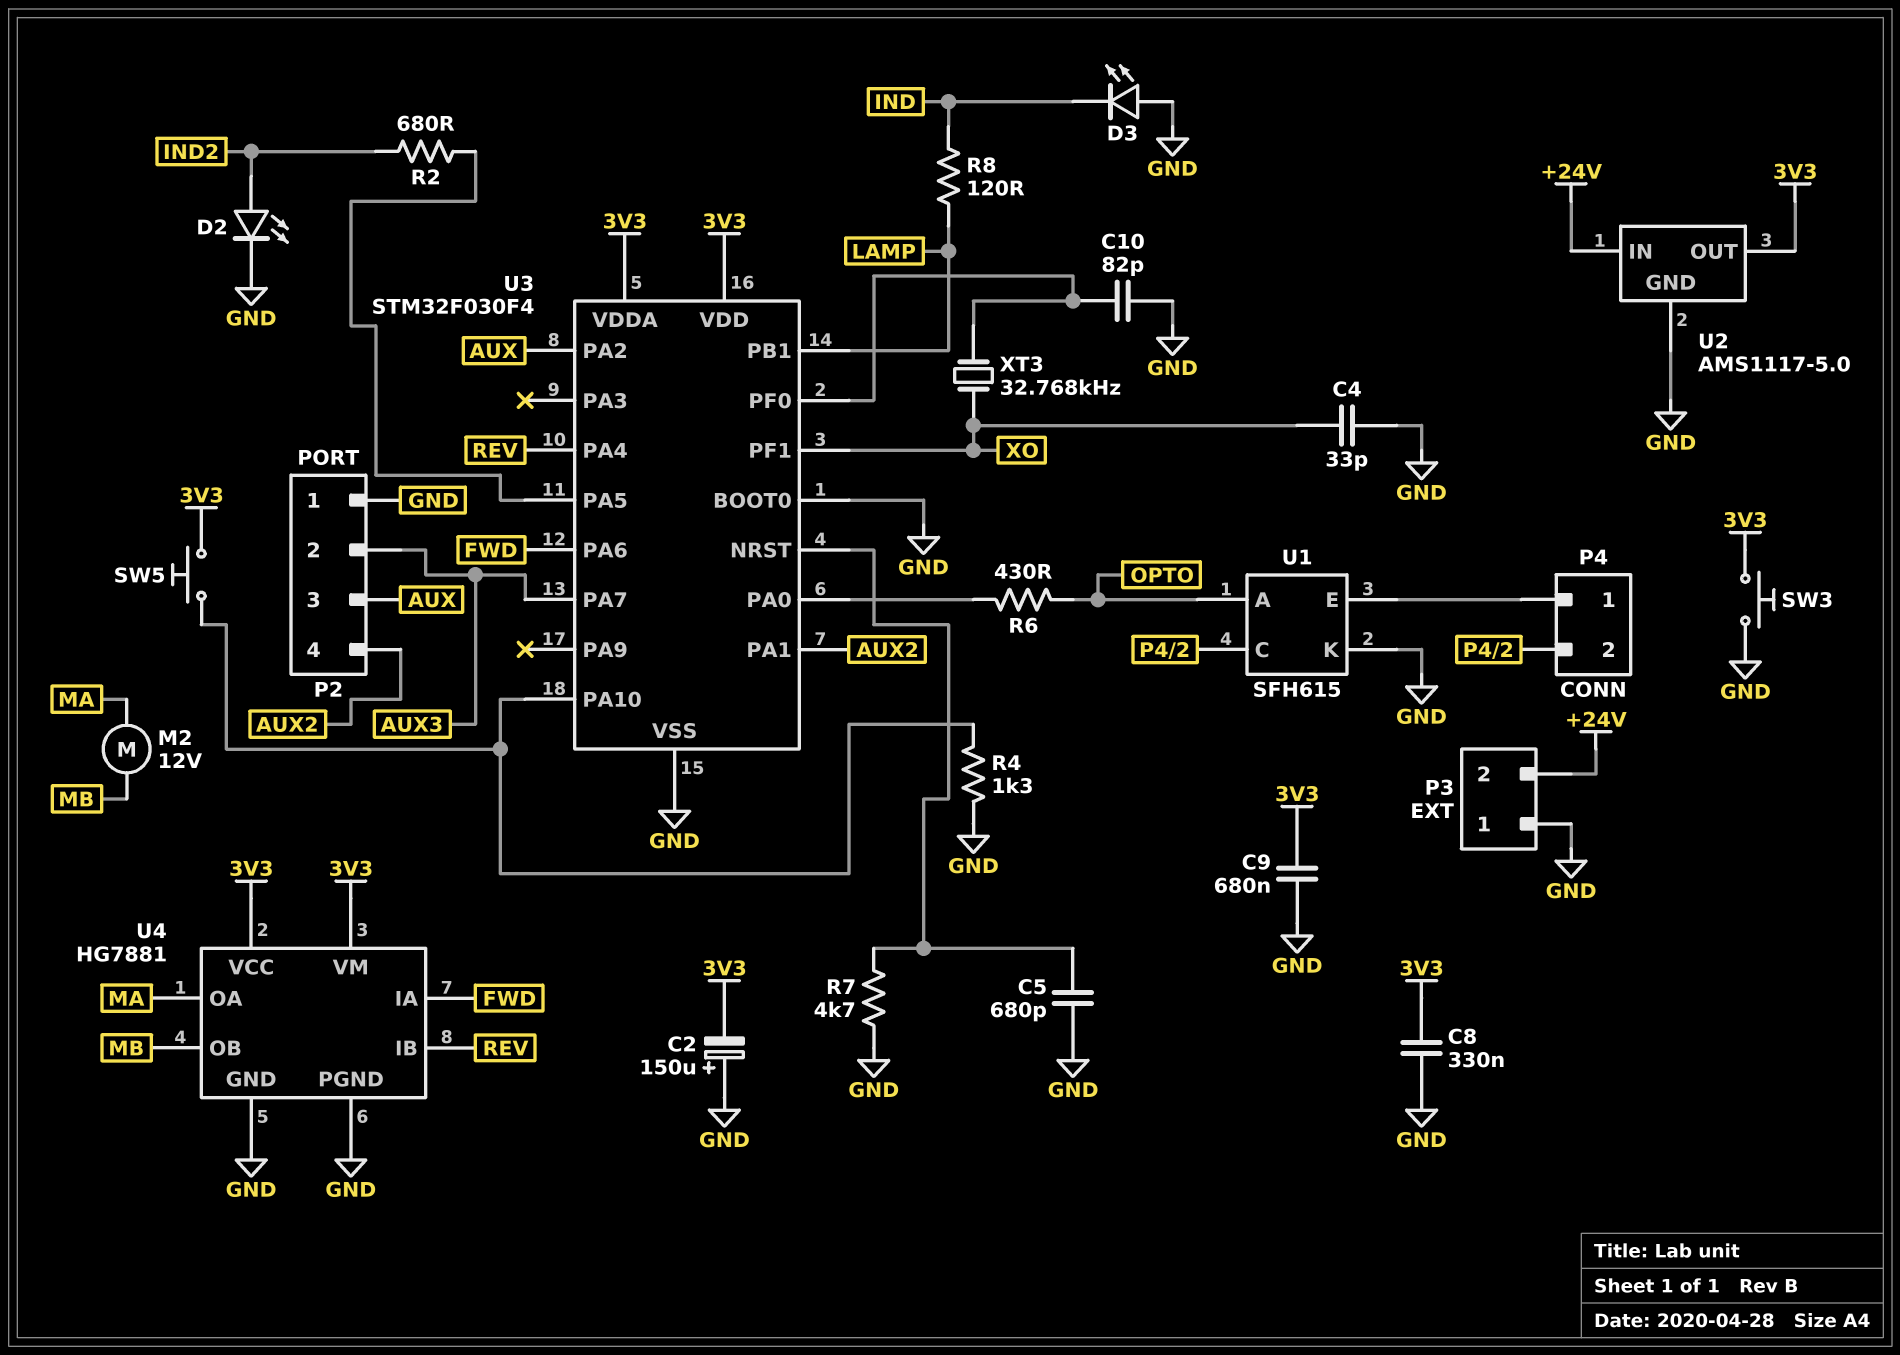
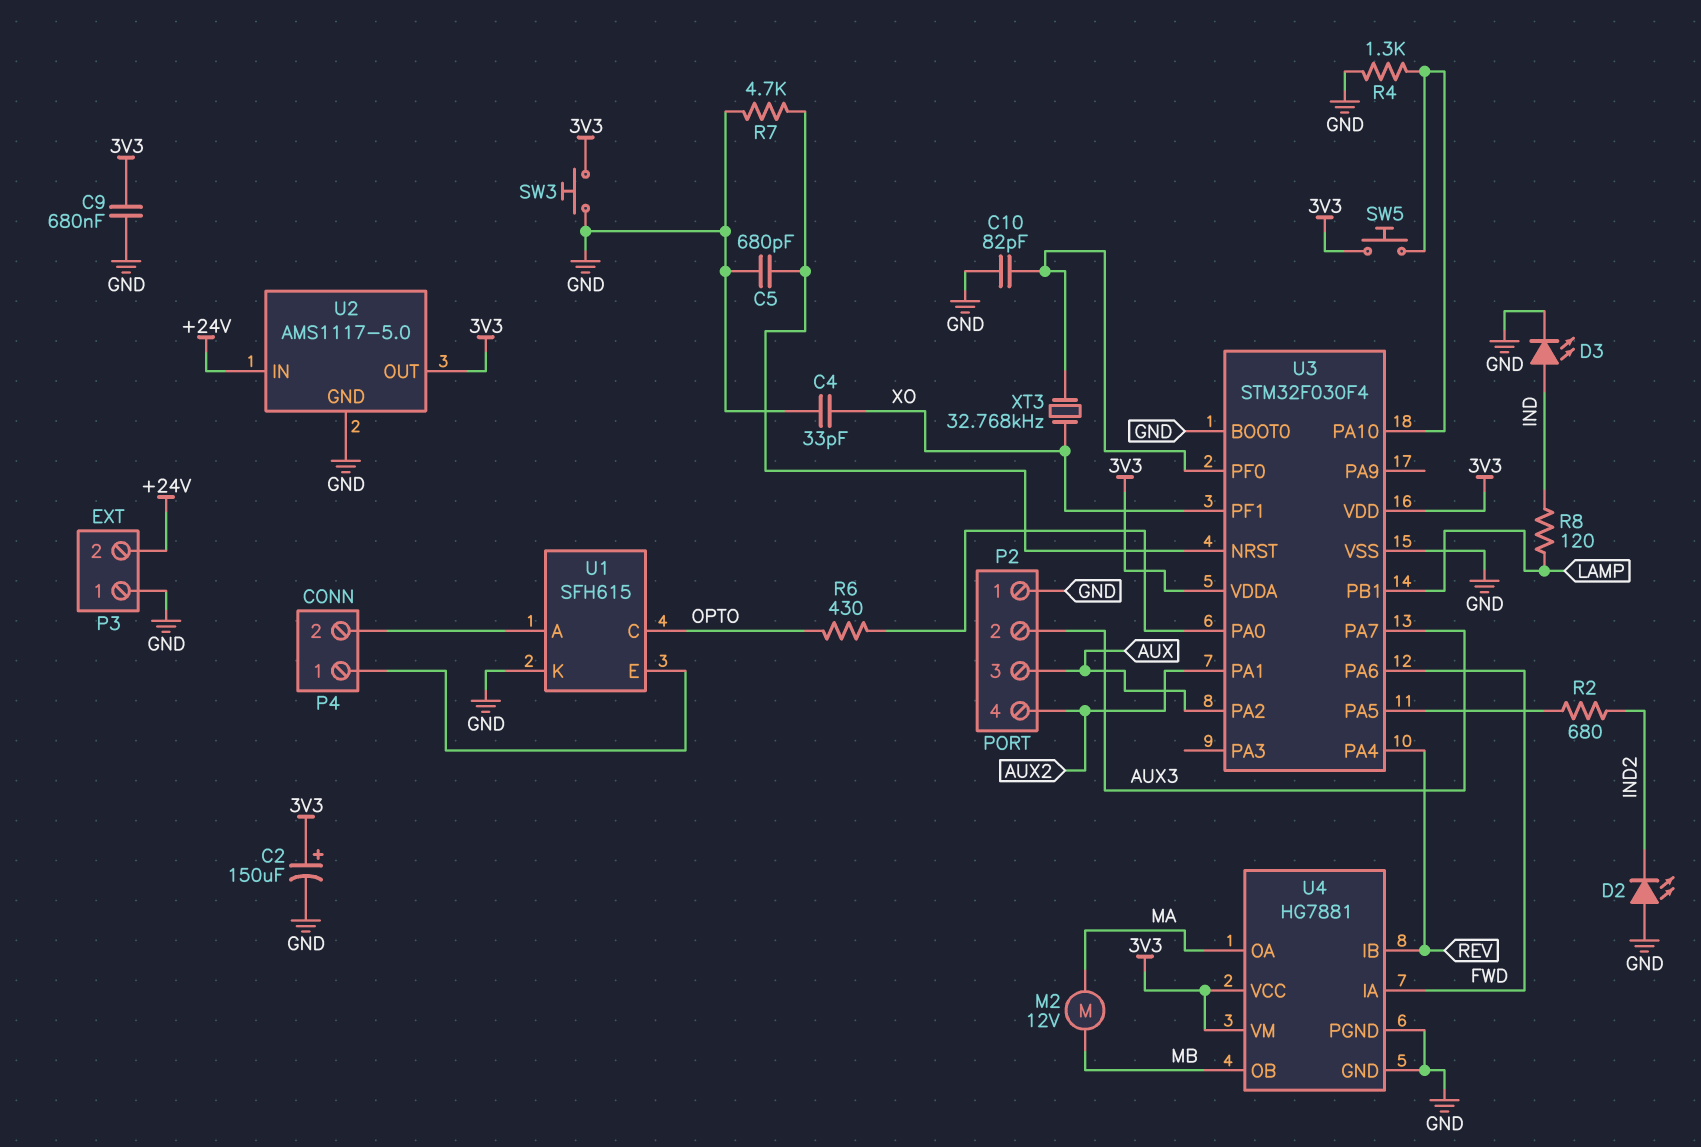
C2: 150uF (plus GND, minus 3V3) -> 150uF (plus 3V3, minus GND)
C8: 330nF (3V3, GND) -> none
D2: LED (A IND2, K GND) -> LED (A GND, K IND2)
D3: LED (A GND, K IND) -> LED (A IND, K GND)
U1 pin A: OPTO -> P4/2
U1 pin C: P4/2 -> OPTO

